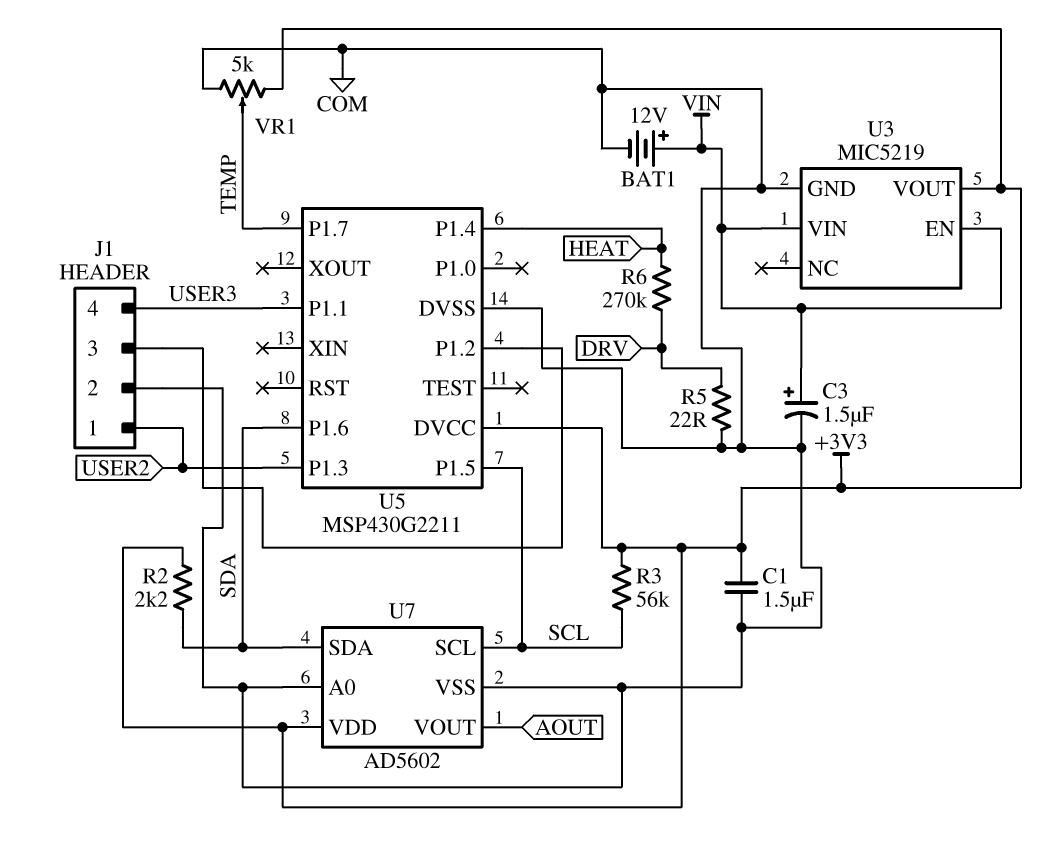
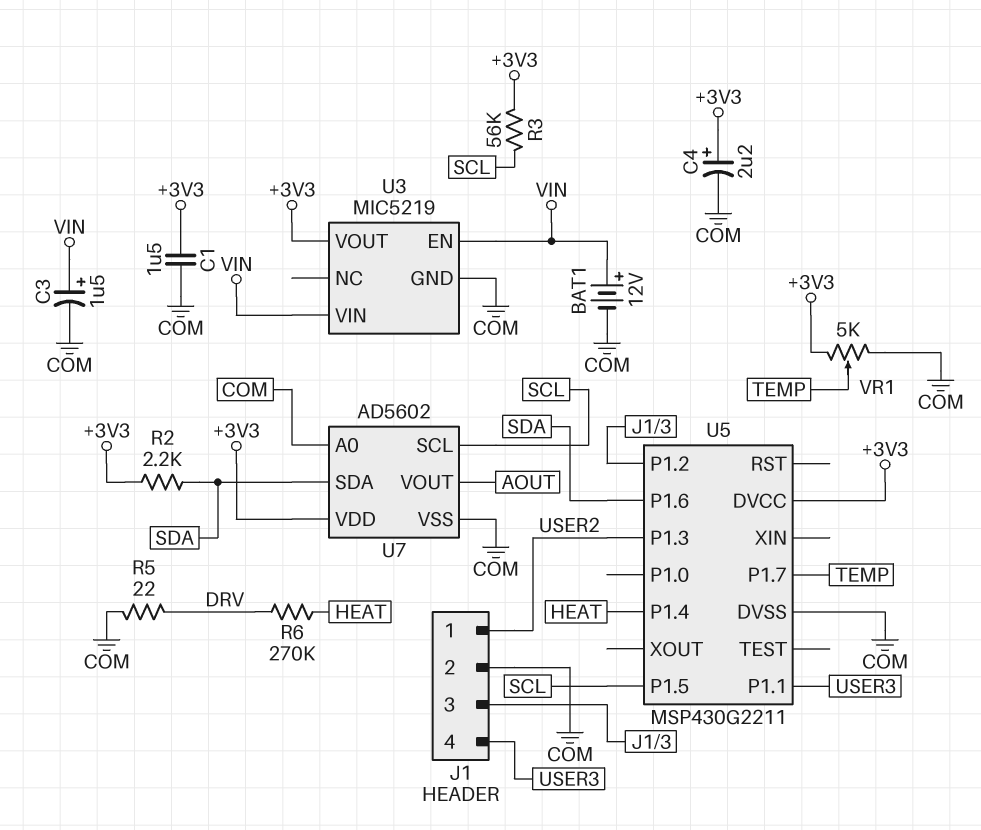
C4: none -> 2.2uF (plus +3V3, minus COM)

